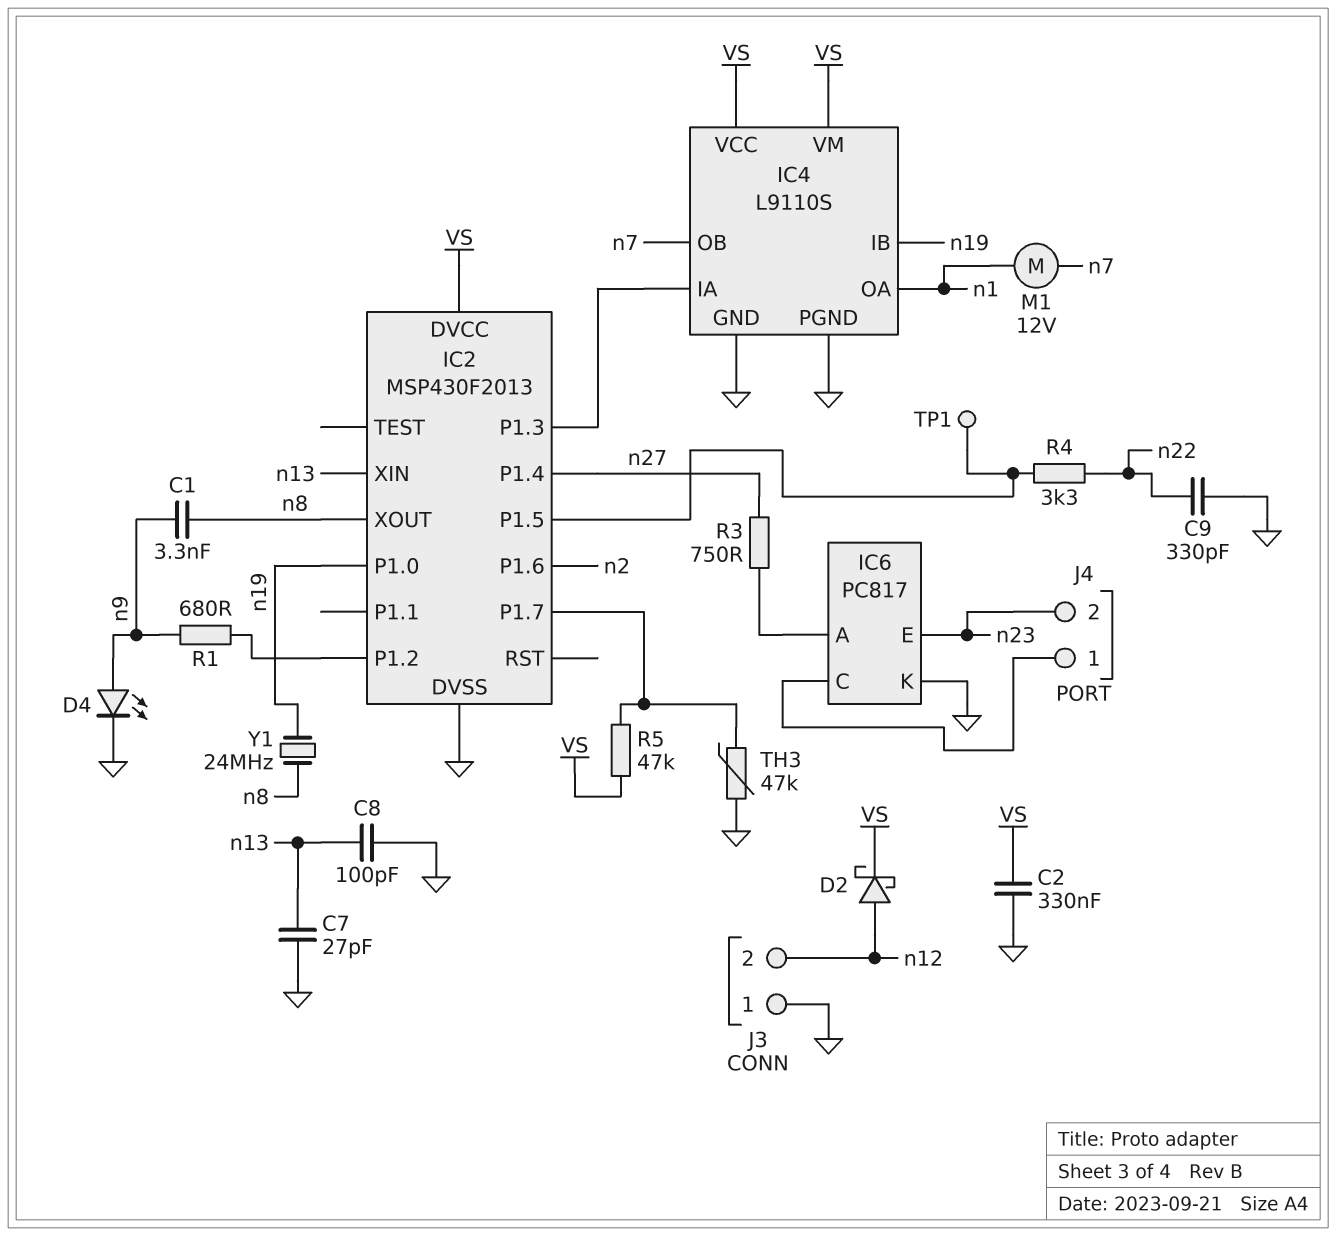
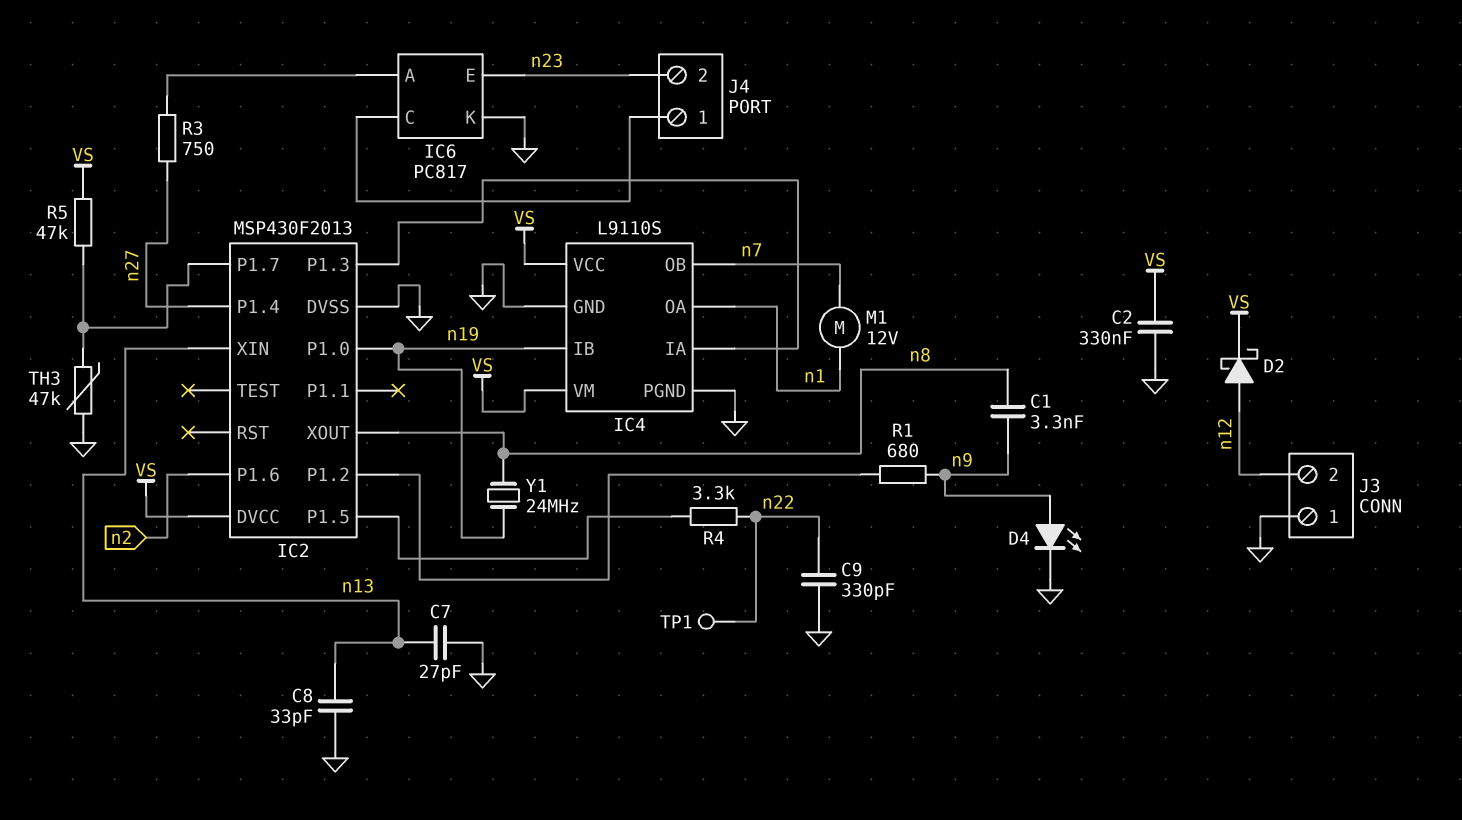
C8: 100pF (GND, n13) -> 33pF (GND, n13)
TP1: test point (IC2/P1.5) -> test point (n22)

